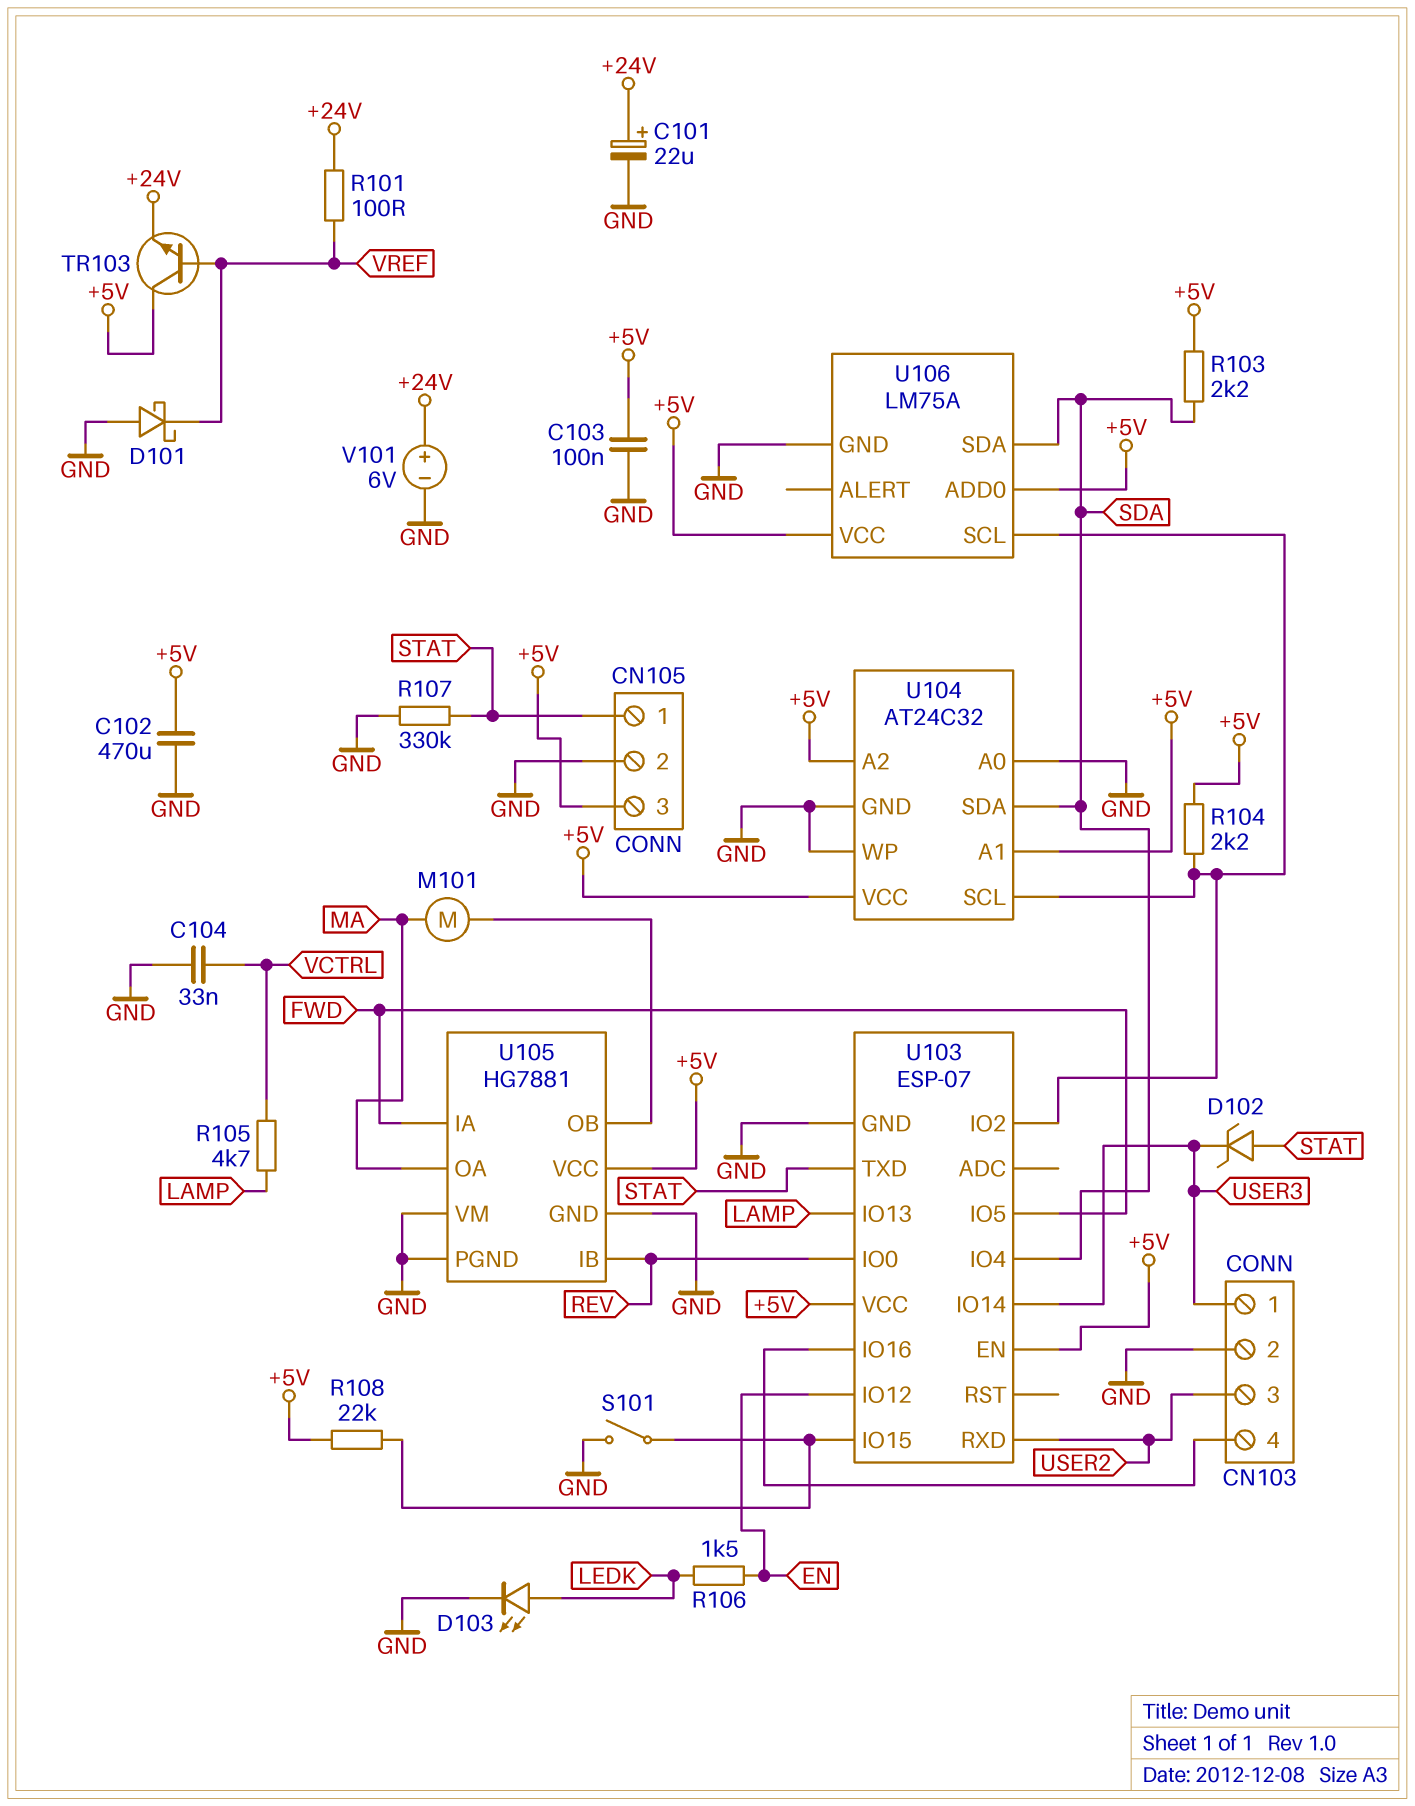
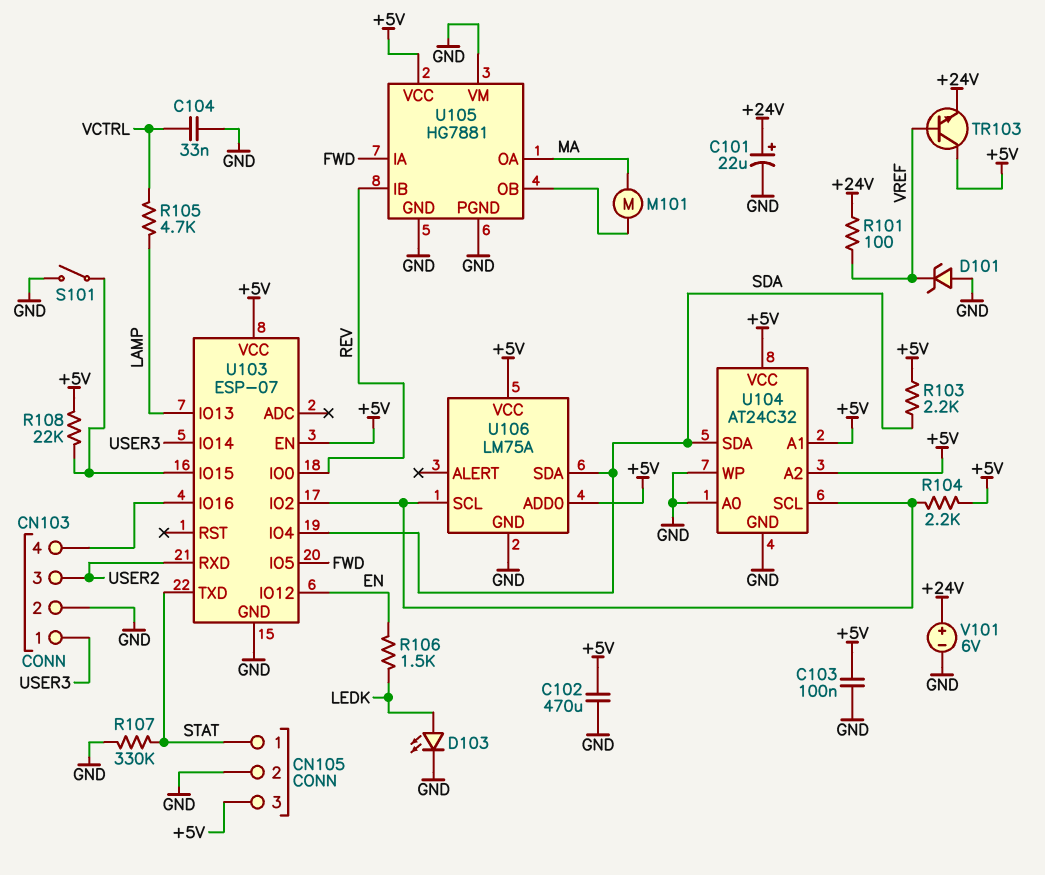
D101: schottky (A GND, K VREF) -> zener (A GND, K VREF)
D102: zener (A STAT, K USER3) -> none

